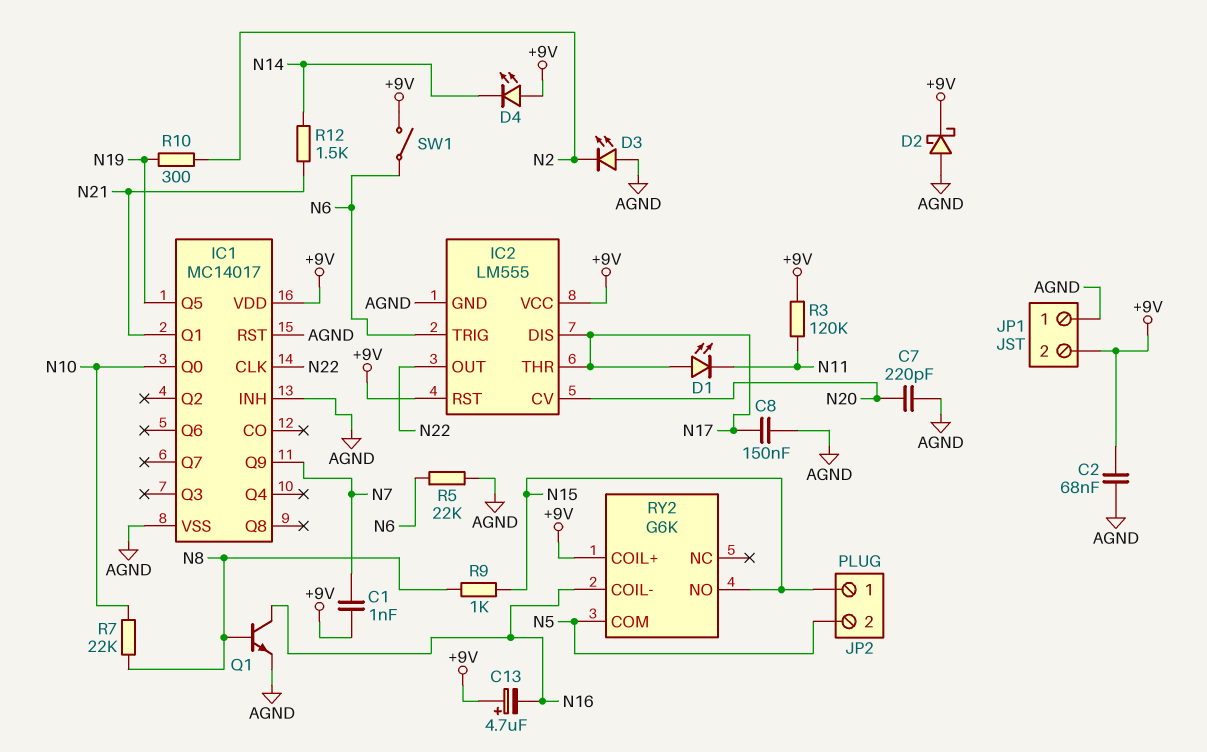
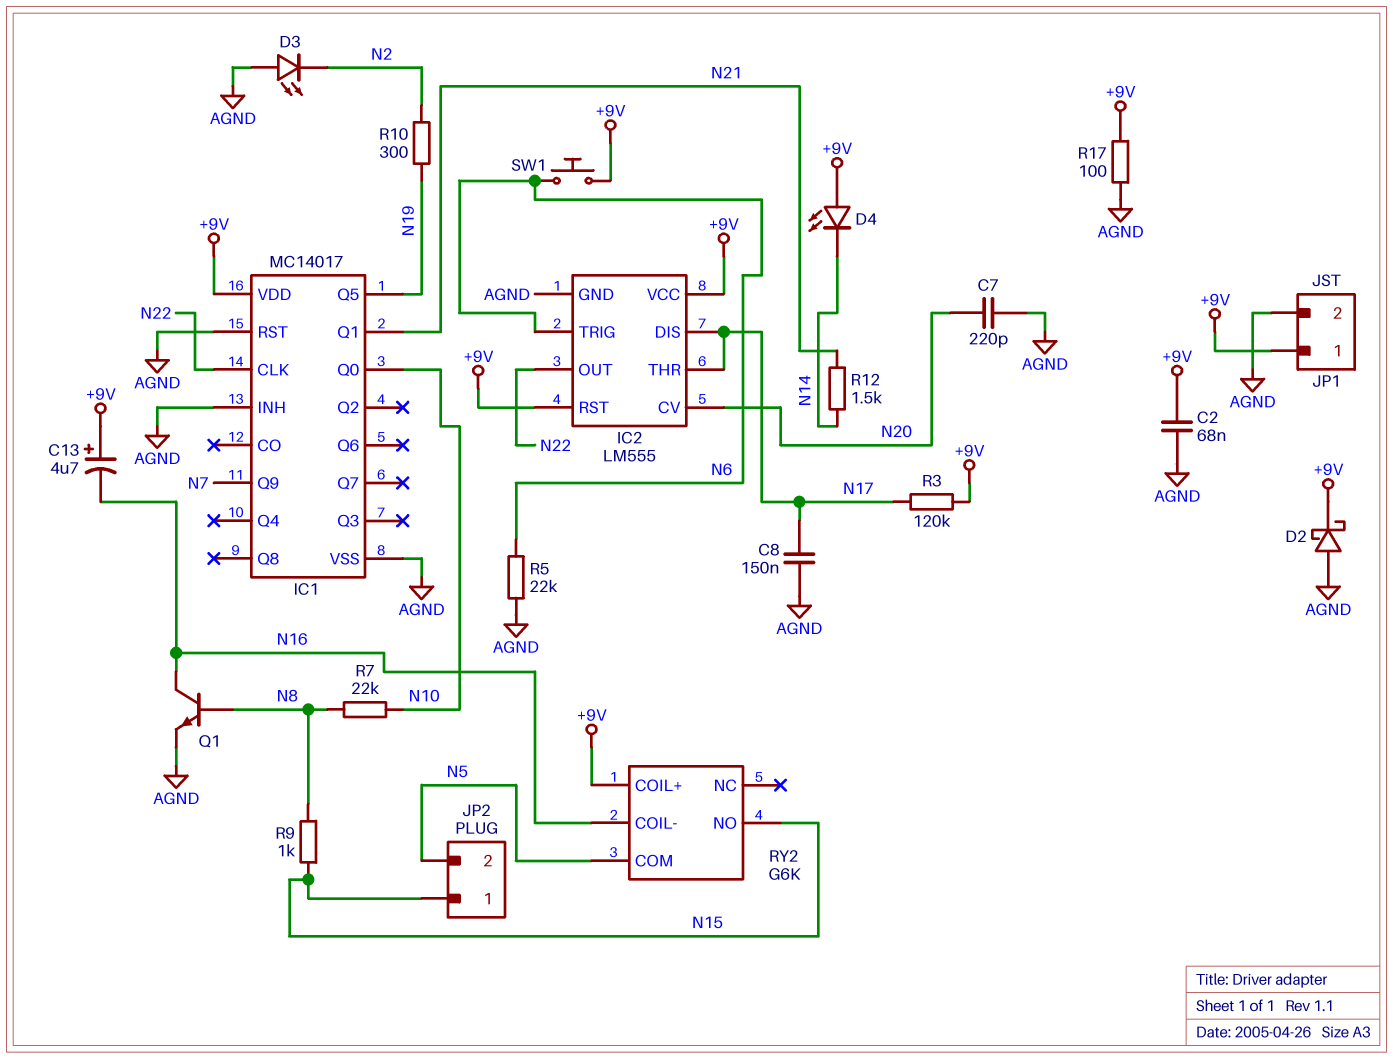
C1: 1nF (+9V, N7) -> none
D1: LED (A N17, K N11) -> none
JP1 pin 1: AGND -> +9V
JP1 pin 2: +9V -> AGND
R3: 120k (+9V, N11) -> 120k (+9V, N17)
R17: none -> 100 (+9V, AGND)
SW1: switch (+9V, N6) -> button (+9V, N6)

